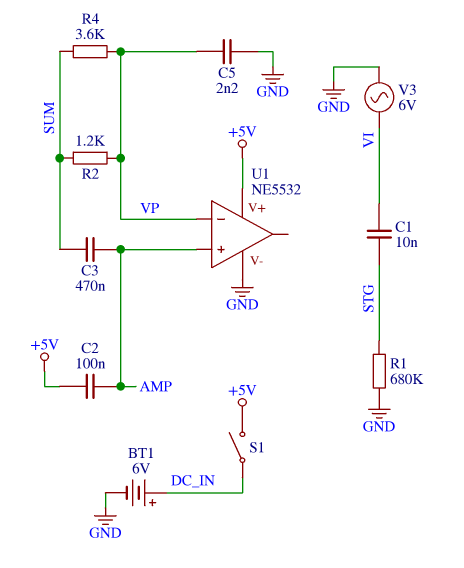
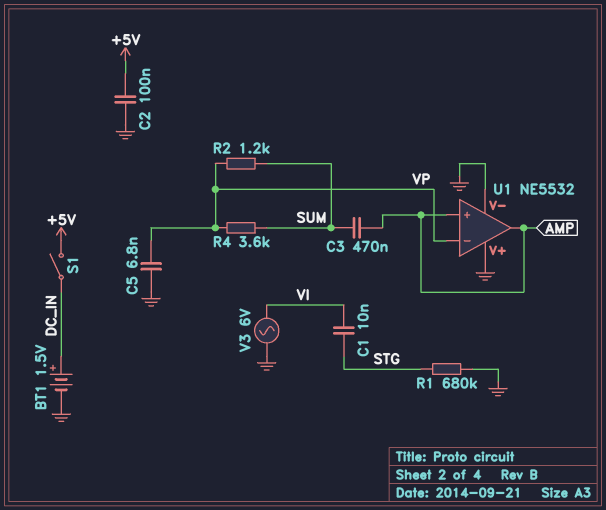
BT1: 6V (plus DC_IN, minus GND) -> 1.5V (plus DC_IN, minus GND)
C2: 100nF (+5V, AMP) -> 100nF (+5V, GND)
C5: 2.2nF (GND, VP) -> 6.8nF (GND, VP)
U1 pin V+: +5V -> GND
U1 pin out: none -> AMP

